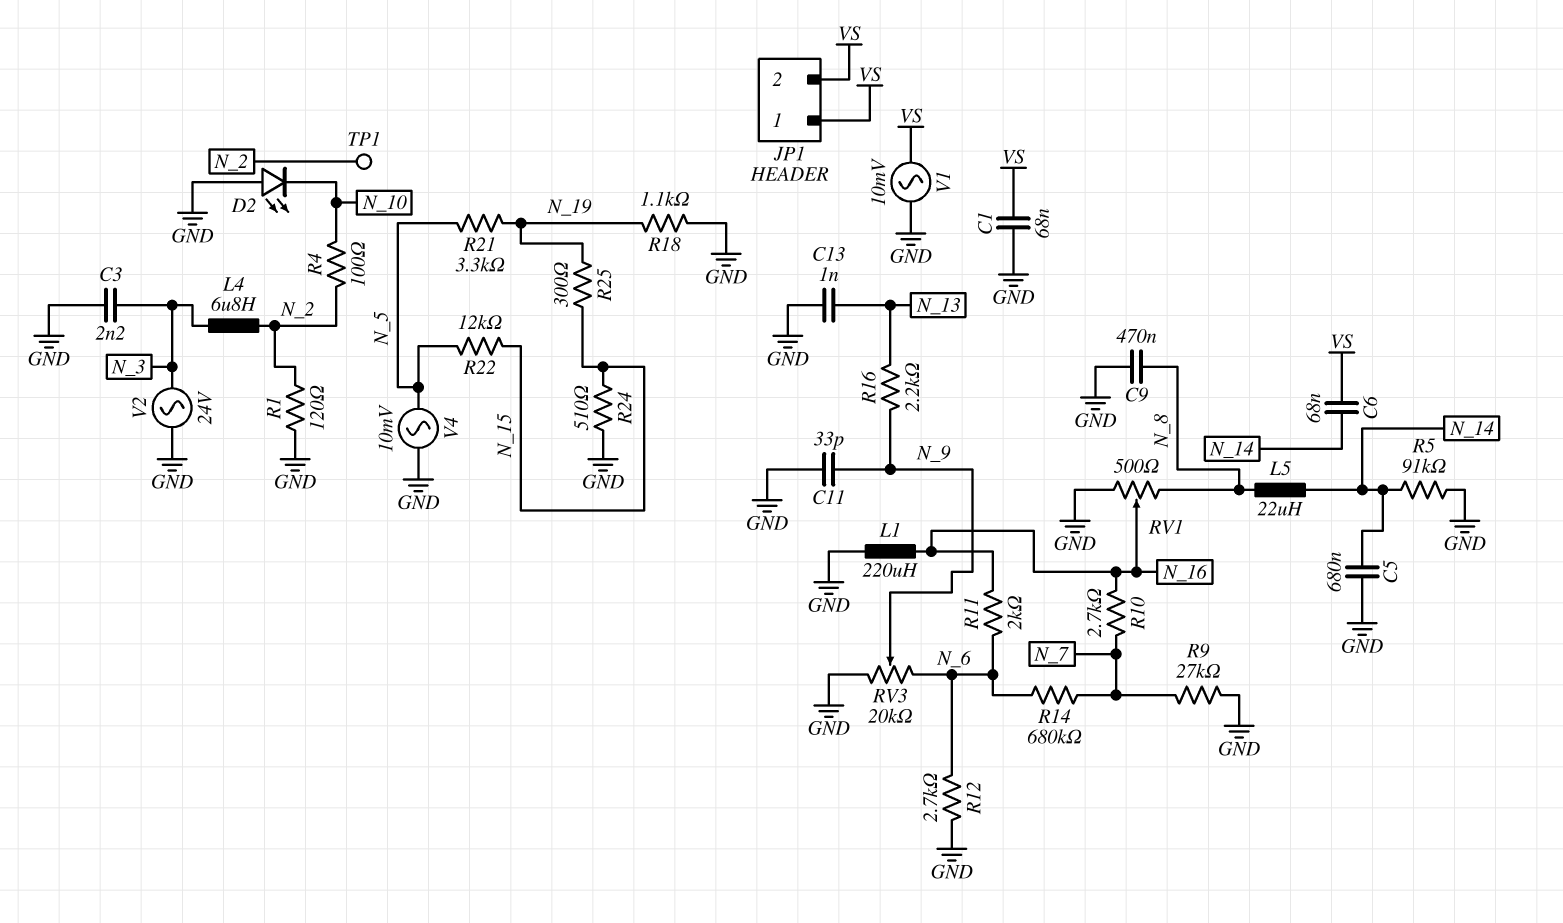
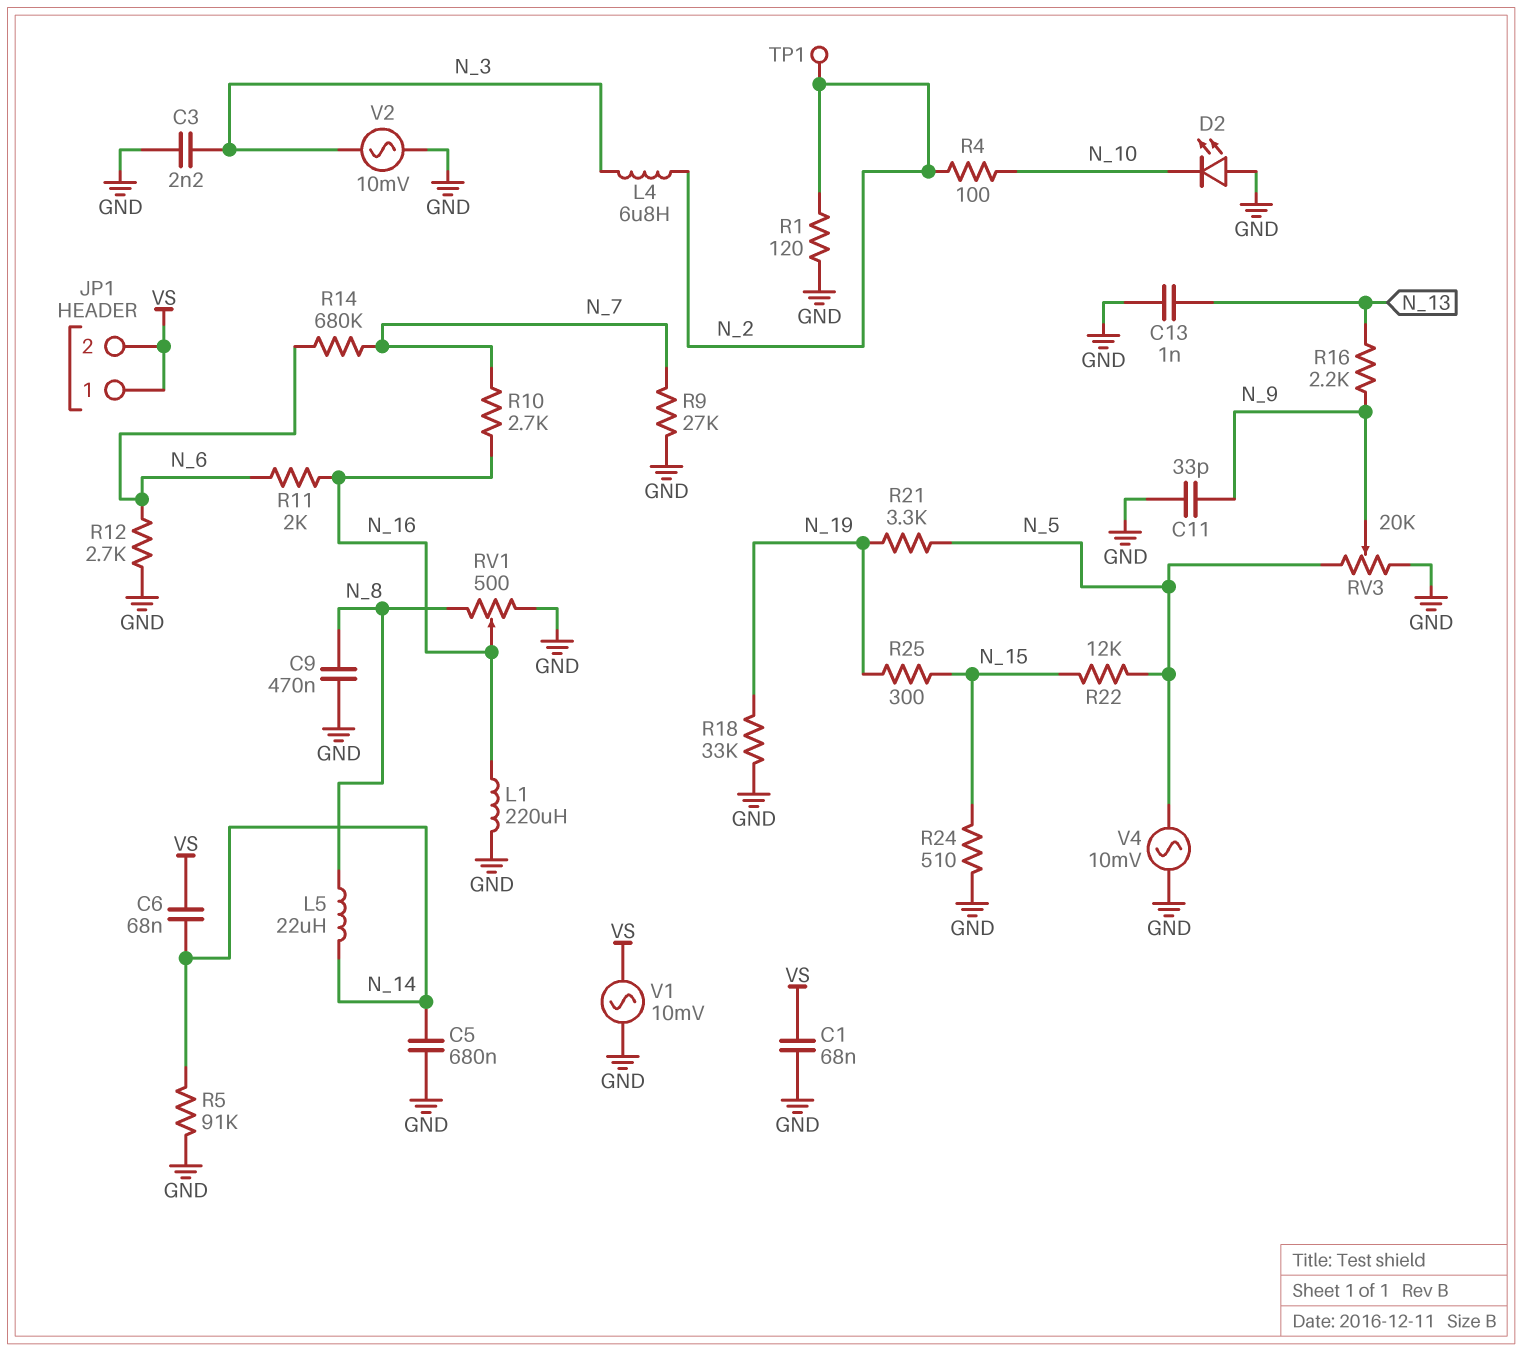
R18: 1.1k (GND, N_19) -> 33k (GND, N_19)
RV3: 20k (GND, N_6, wiper N_9) -> 20k (GND, N_5, wiper N_9)
V2: AC 24V (GND, N_3) -> AC 10mV (GND, N_3)

